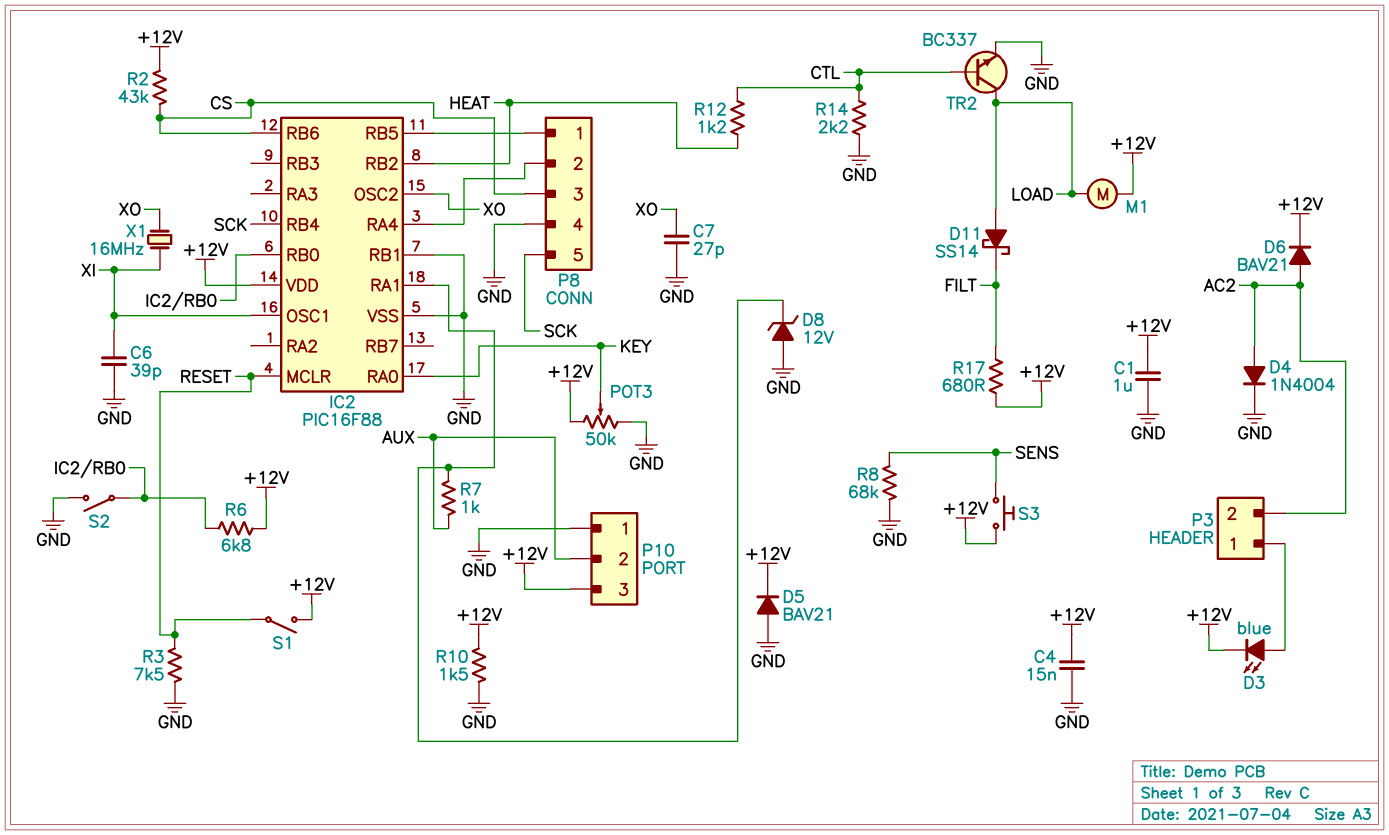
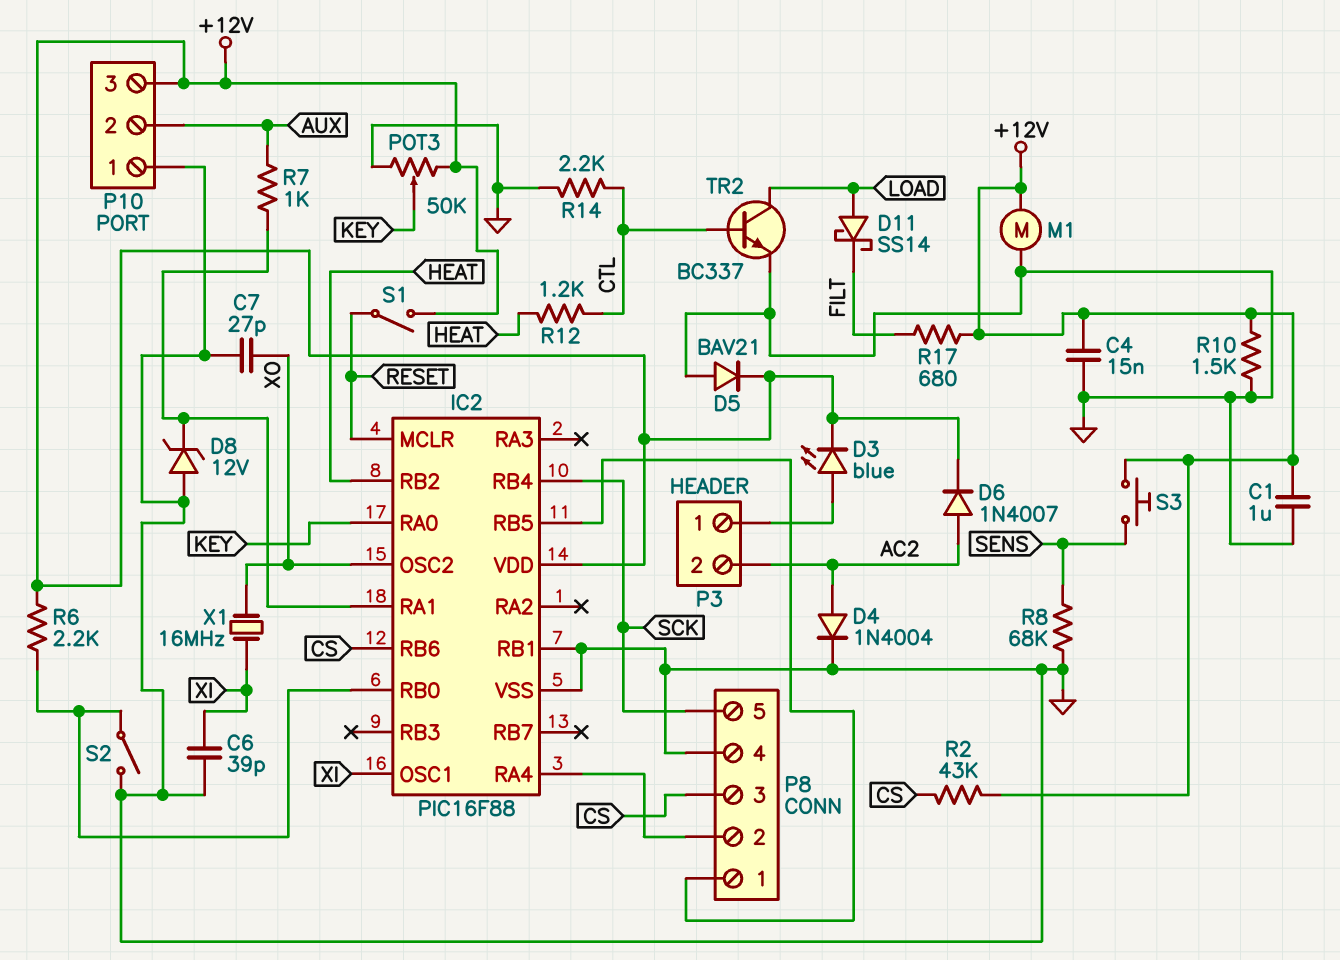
D6: diode BAV21 (A AC2, K +12V) -> diode 1N4007 (A AC2, K +12V)
M1: motor (+12V, LOAD) -> motor (+12V, GND)
R3: 7.5k (GND, RESET) -> none
R6: 6.8k (+12V, IC2/RB0) -> 2.2k (+12V, IC2/RB0)

